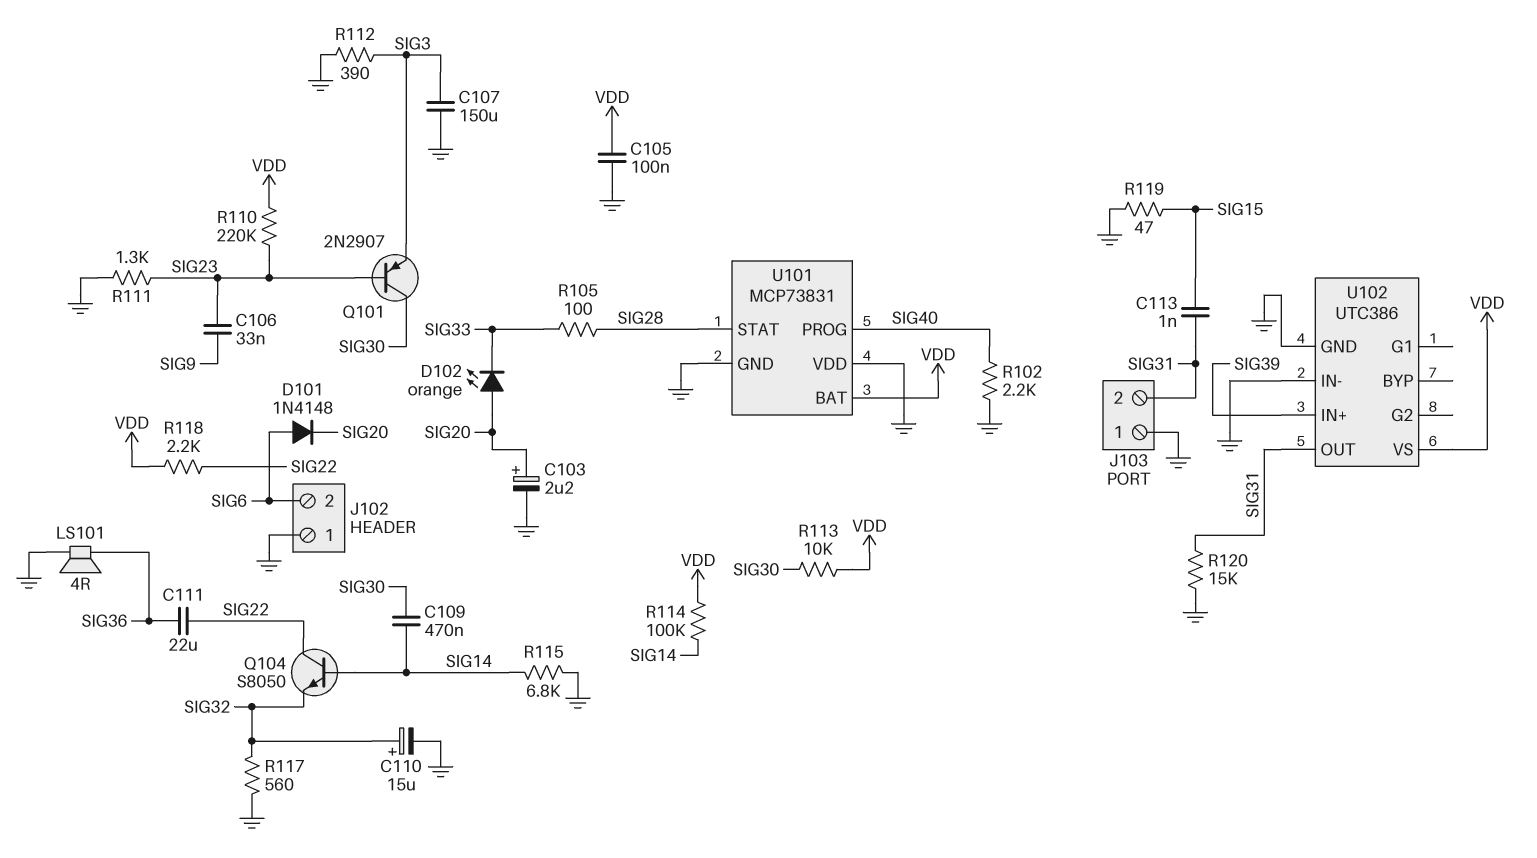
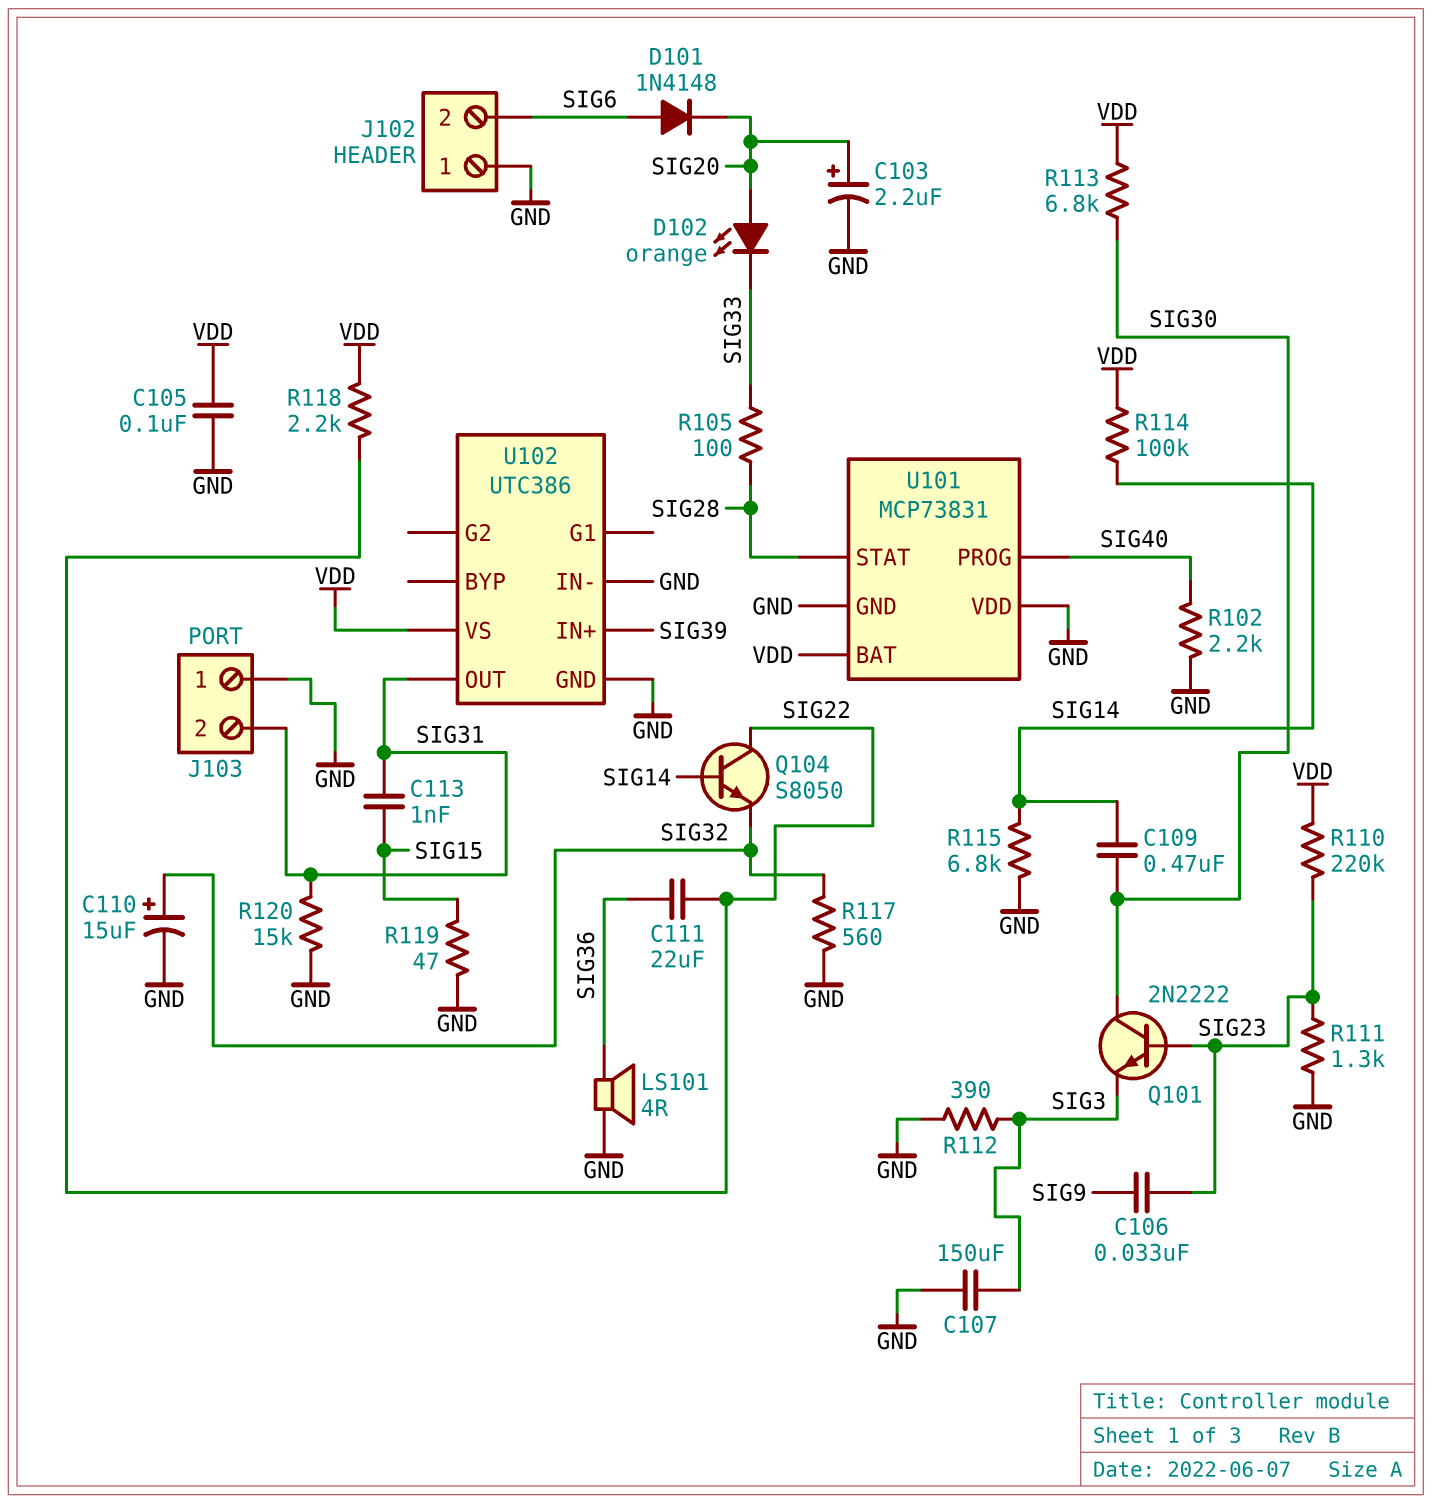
Q101: PNP 2N2907 (B SIG23, C SIG30, E SIG3) -> NPN 2N2222 (B SIG23, C SIG30, E SIG3)
R113: 10k (SIG30, VDD) -> 6.8k (SIG30, VDD)

